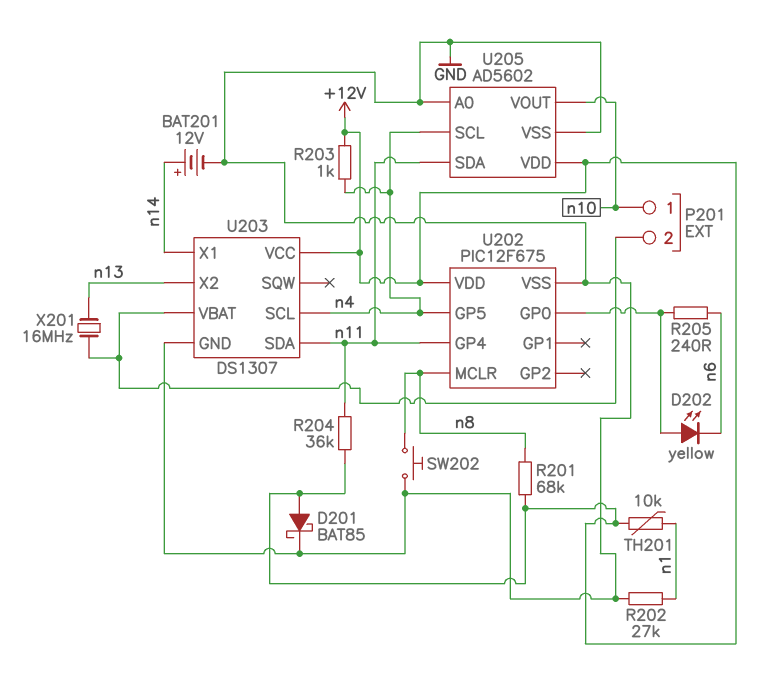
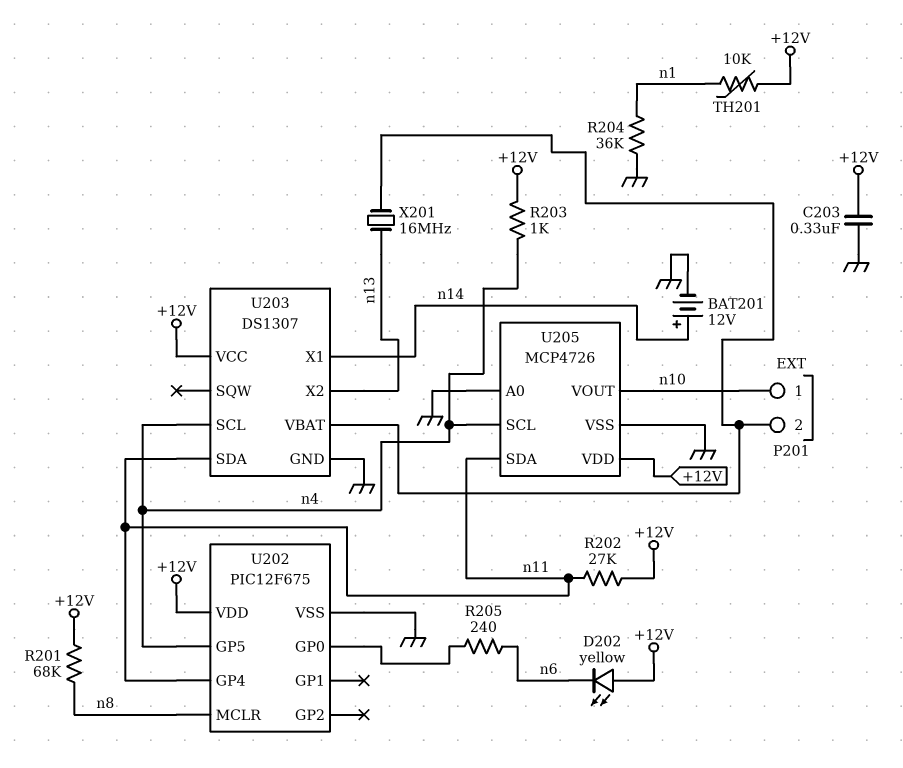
C203: none -> 330nF (+12V, GND)
D201: schottky BAT85 (A +12V, K GND) -> none
D202: LED yellow (A U202/GP0, K n6) -> LED yellow (A +12V, K n6)
R202: 27k (GND, n1) -> 27k (+12V, n11)
R204: 36k (+12V, n11) -> 36k (GND, n1)
SW202: button (GND, n8) -> none
U205: AD5602 -> MCP4726

